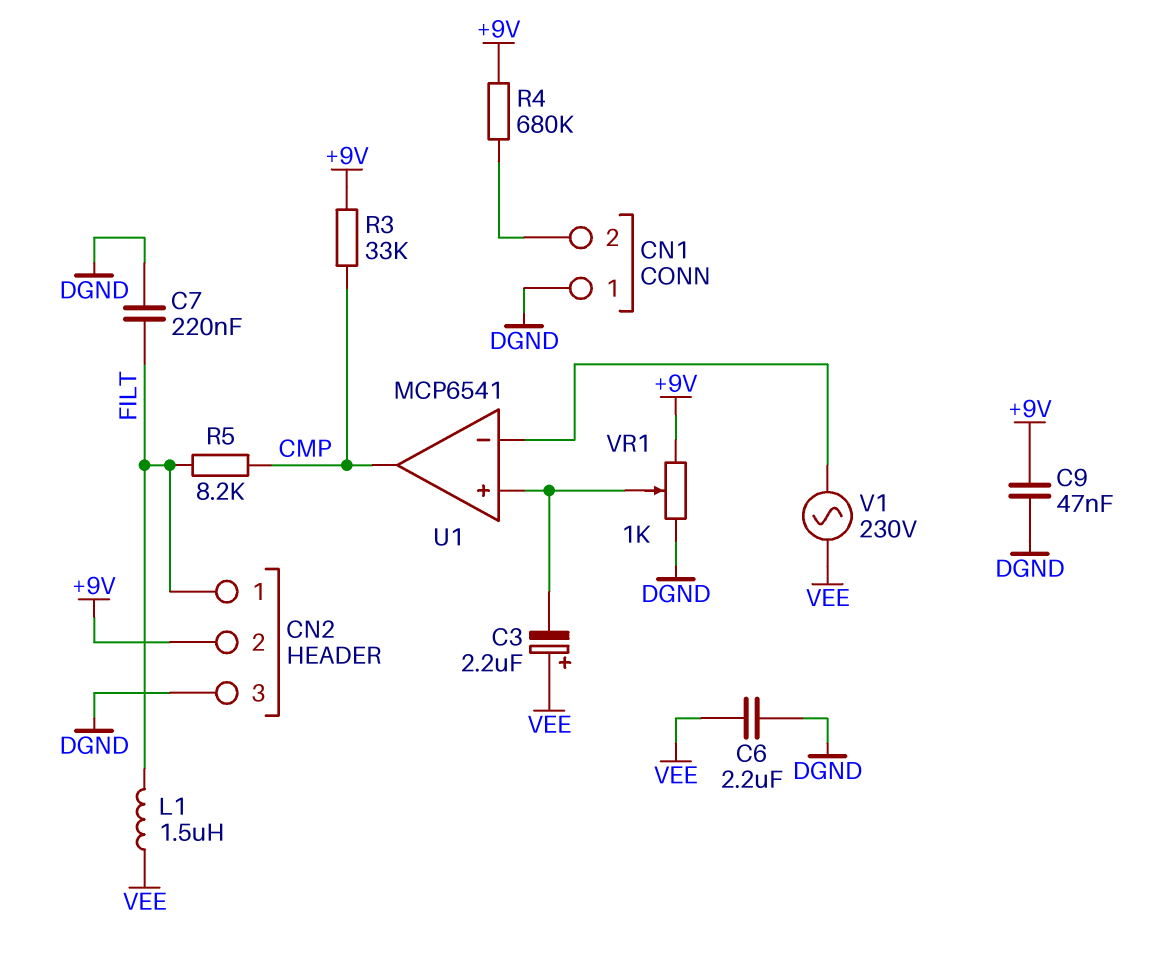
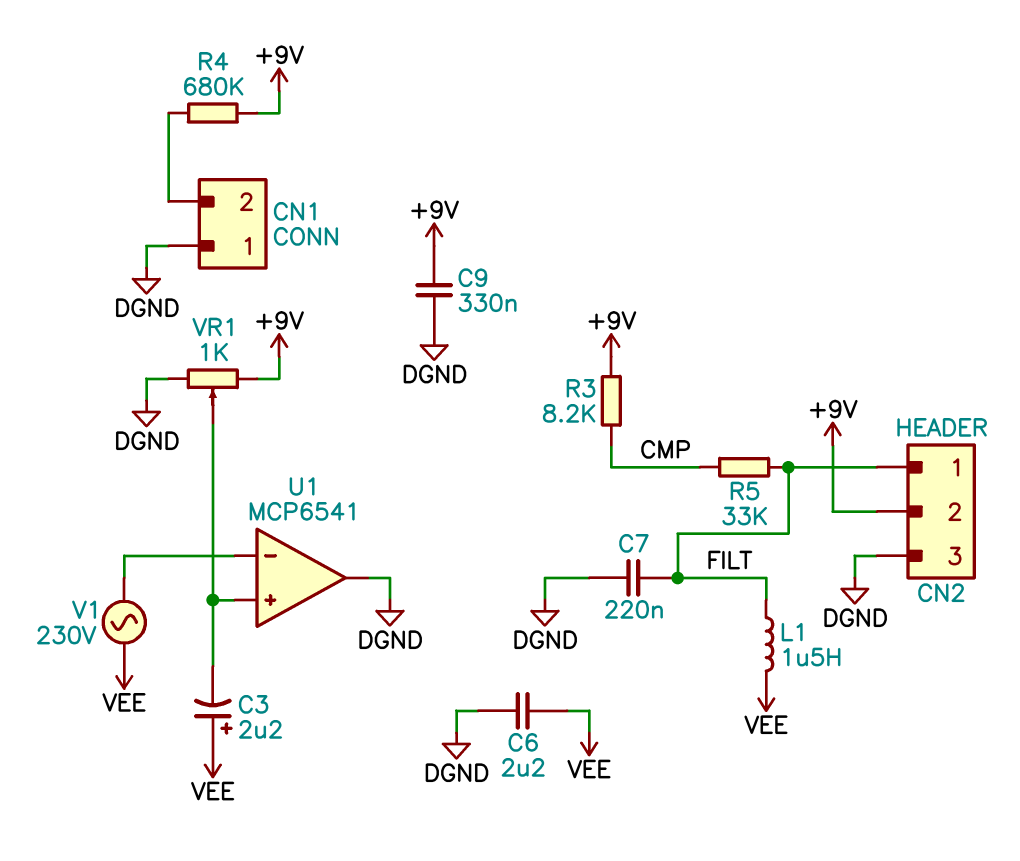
C9: 47nF (+9V, DGND) -> 330nF (+9V, DGND)
R3: 33k (+9V, CMP) -> 8.2k (+9V, CMP)
R5: 8.2k (CMP, FILT) -> 33k (CMP, FILT)
U1 pin out: CMP -> DGND

